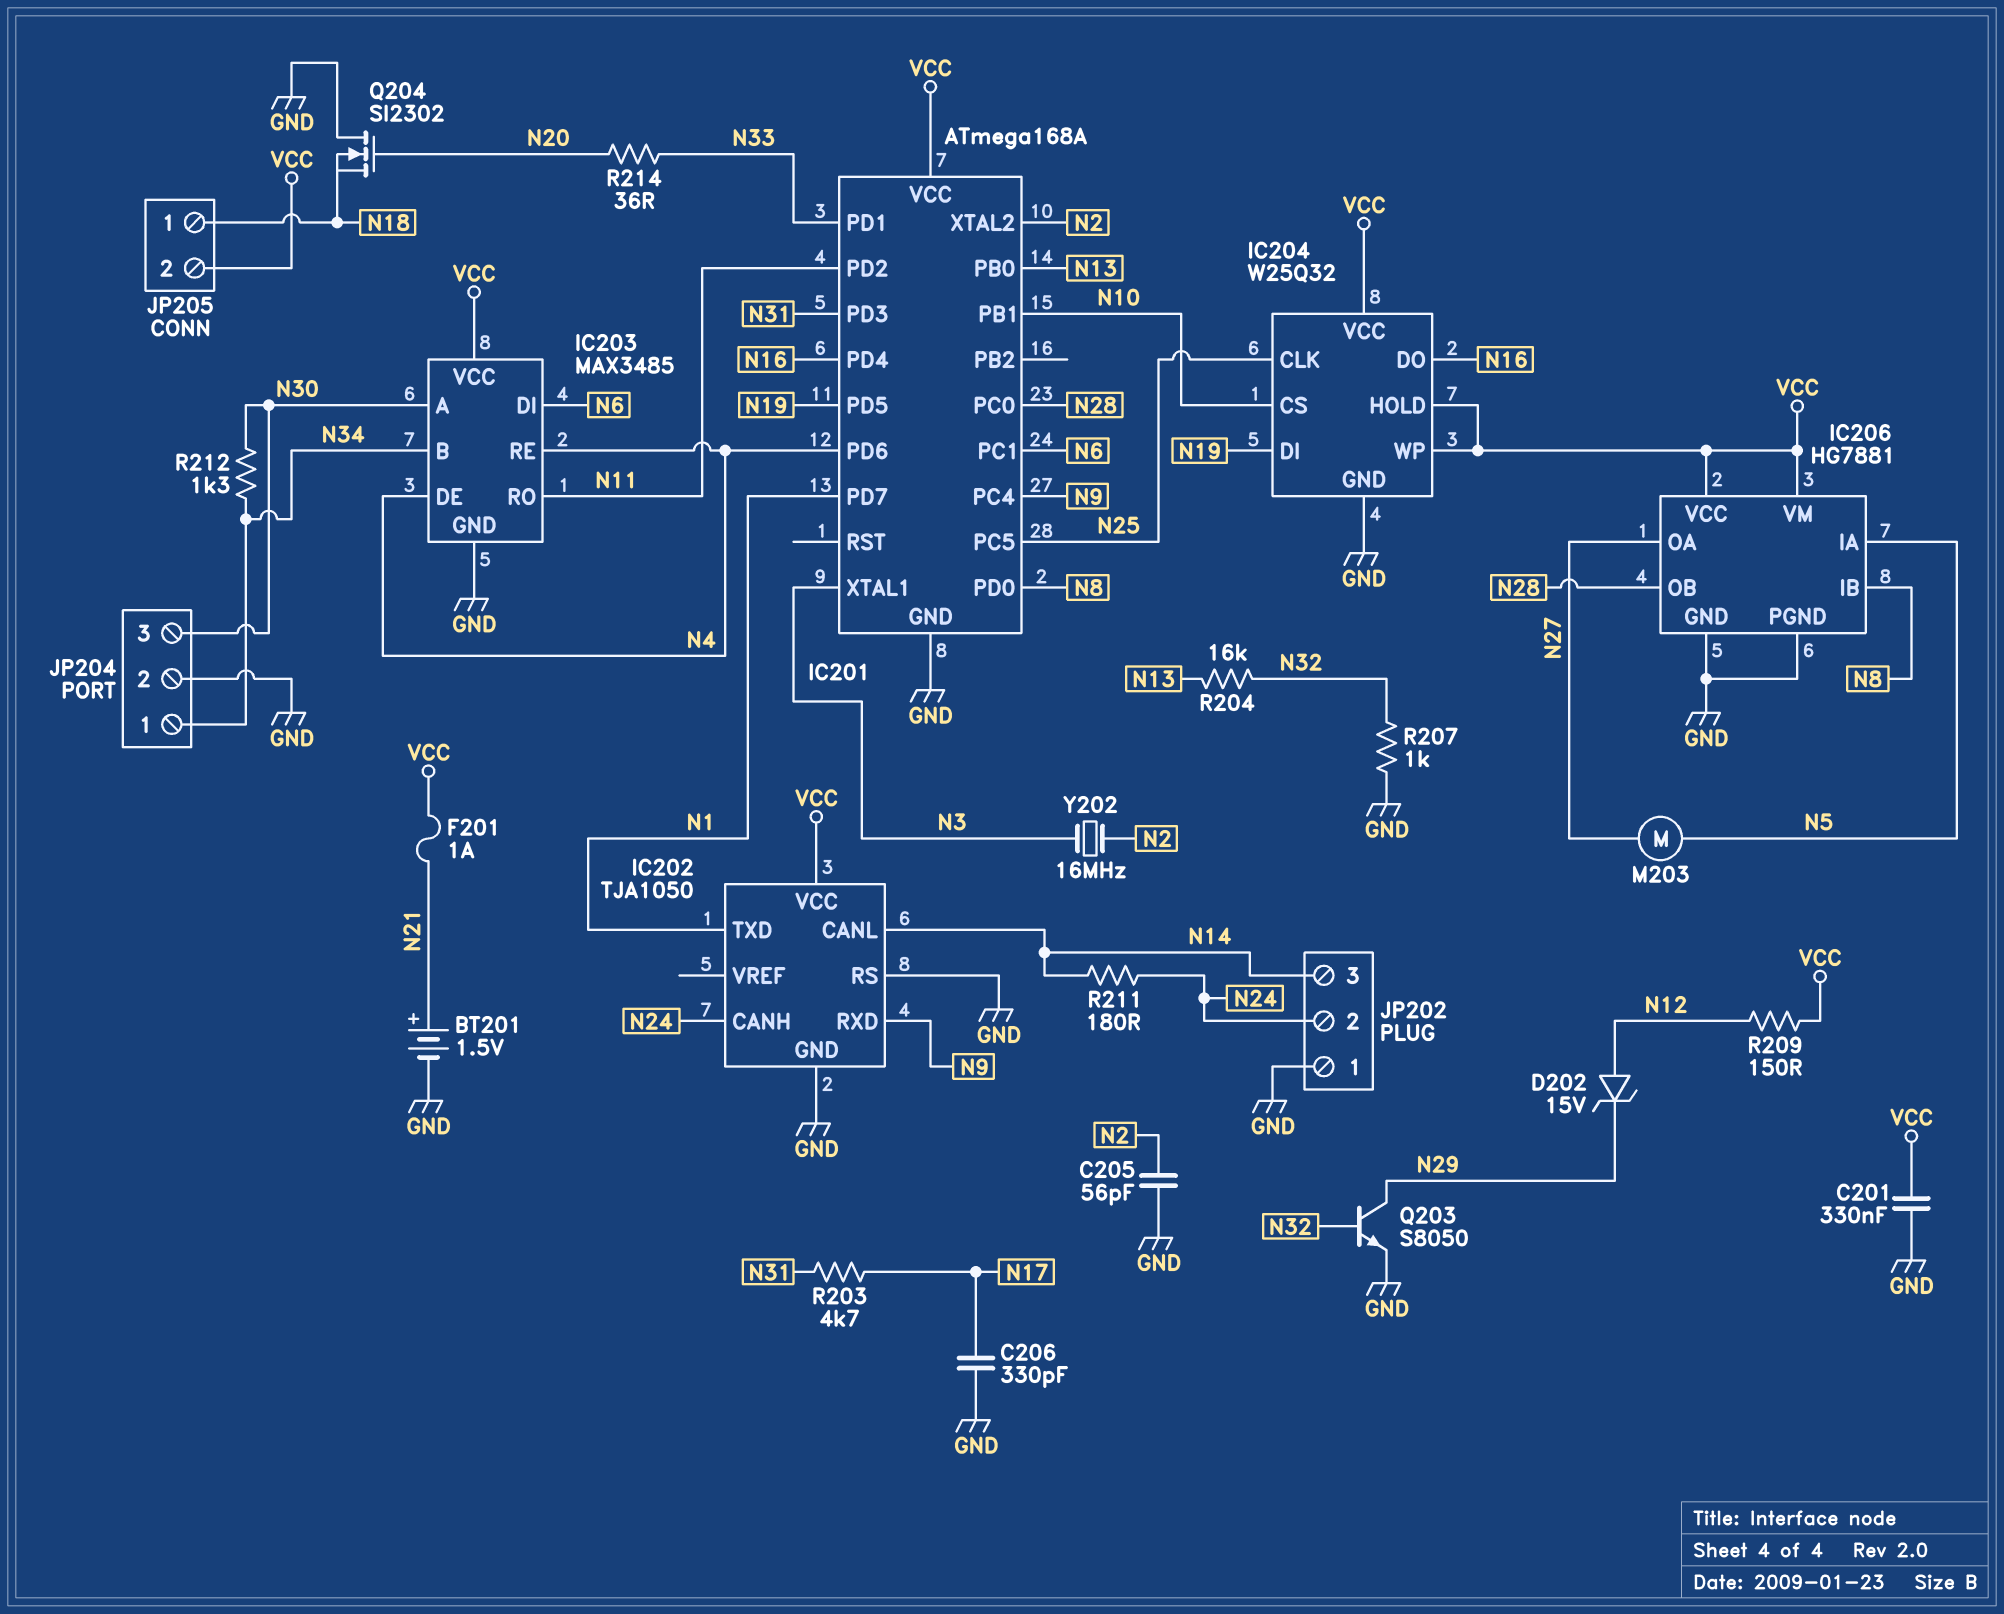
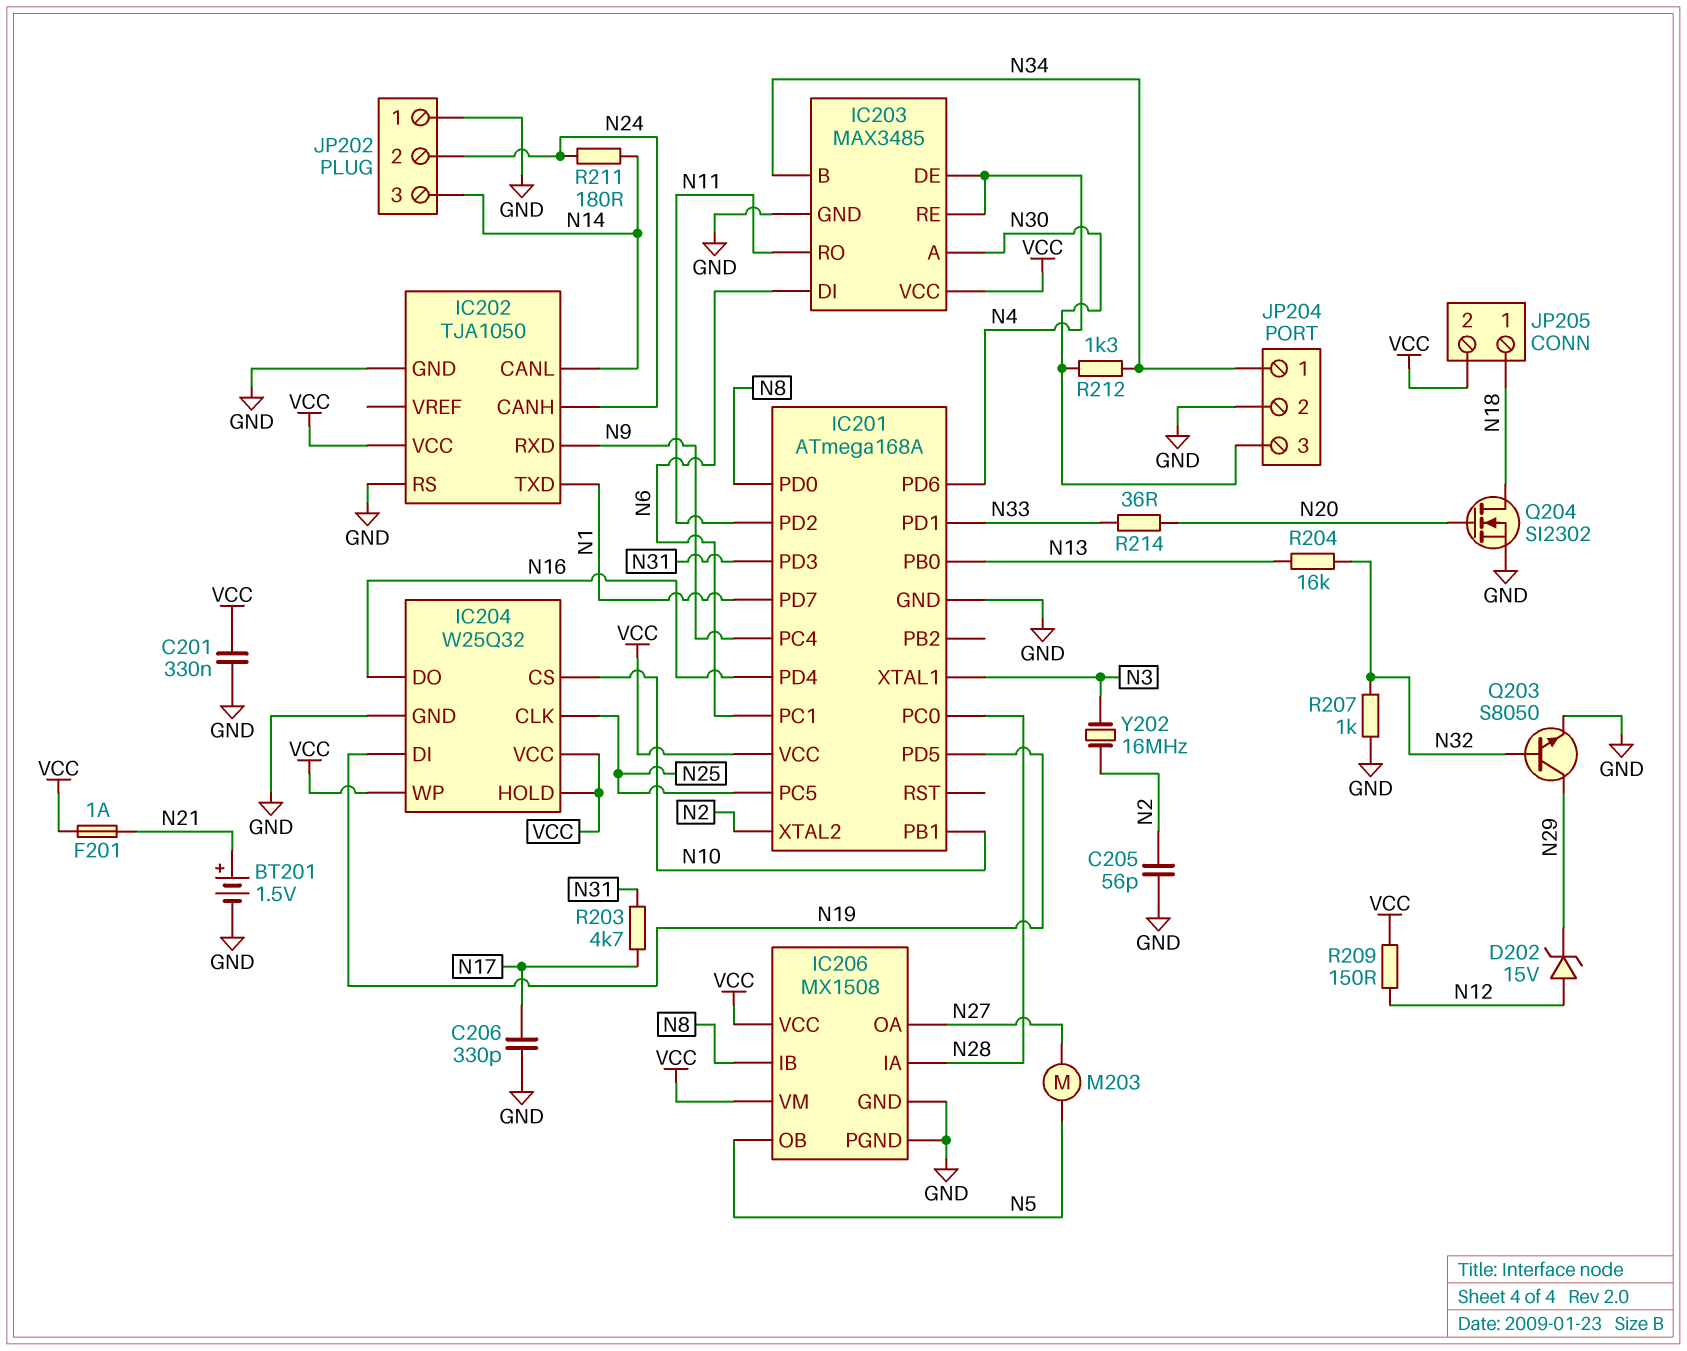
IC206: HG7881 -> MX1508
IC206 pin IA: N5 -> N28
IC206 pin OB: N28 -> N5
Q204: NMOS SI2302 (G N20, D GND, S N18) -> NMOS SI2302 (G N20, D N18, S GND)

